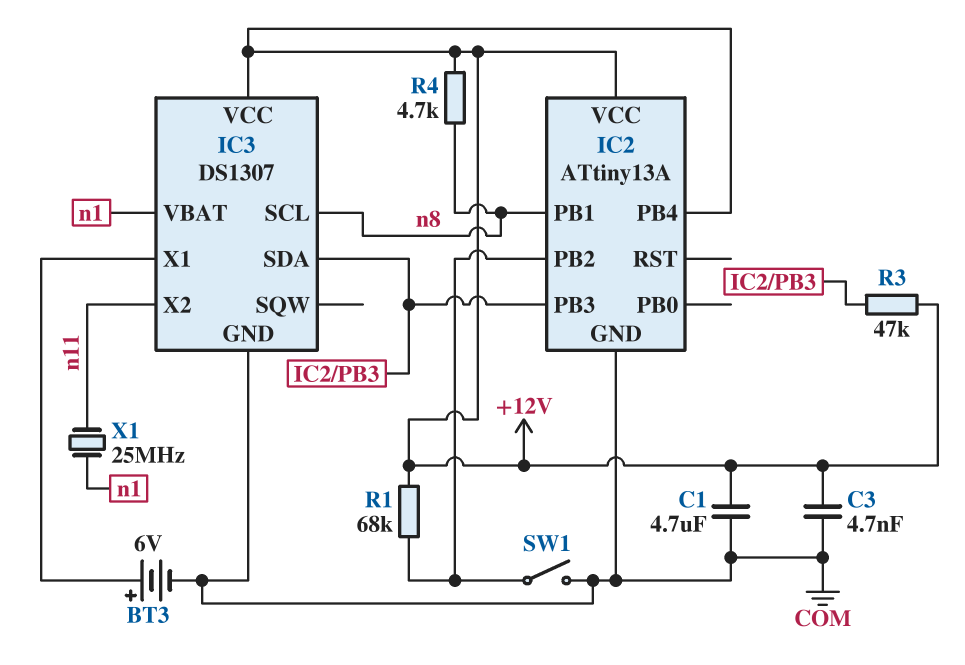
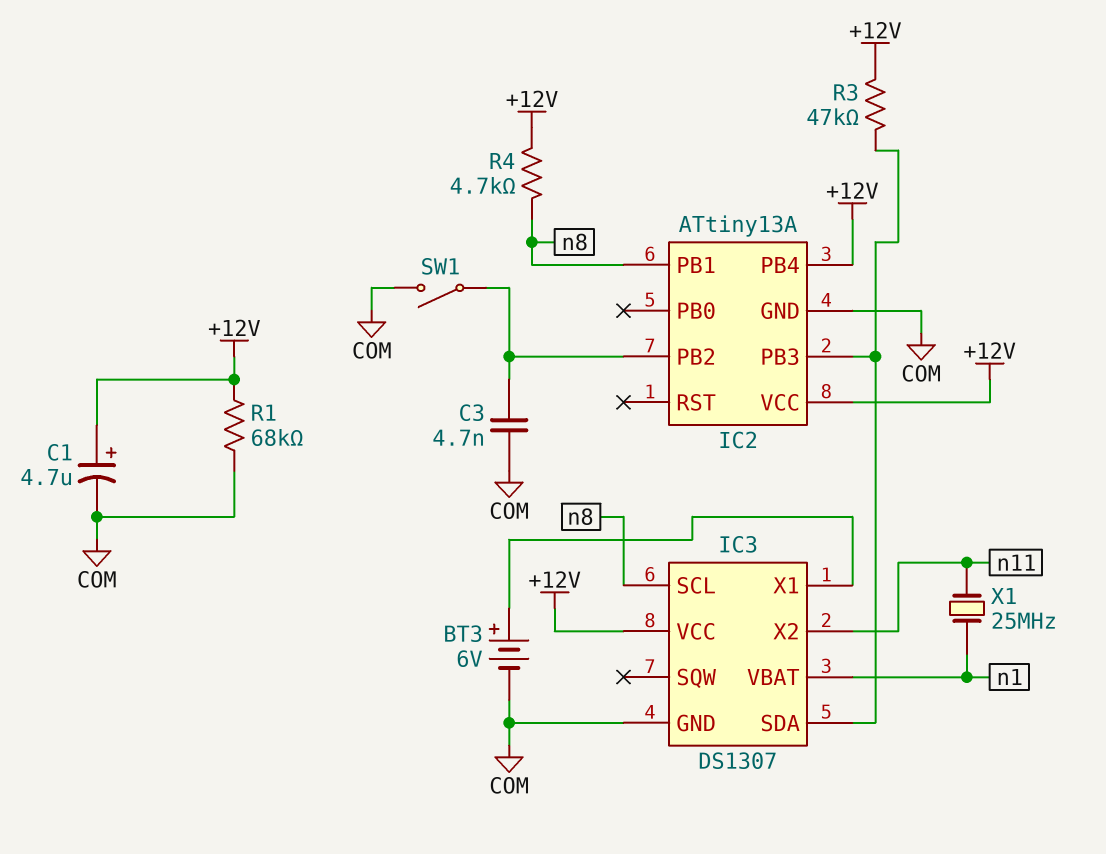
C1: 4.7uF (+12V, COM) -> 4.7uF (plus +12V, minus COM)
C3: 4.7nF (+12V, COM) -> 4.7nF (COM, IC2/PB2)
R1: 68k (+12V, IC2/PB2) -> 68k (+12V, COM)

